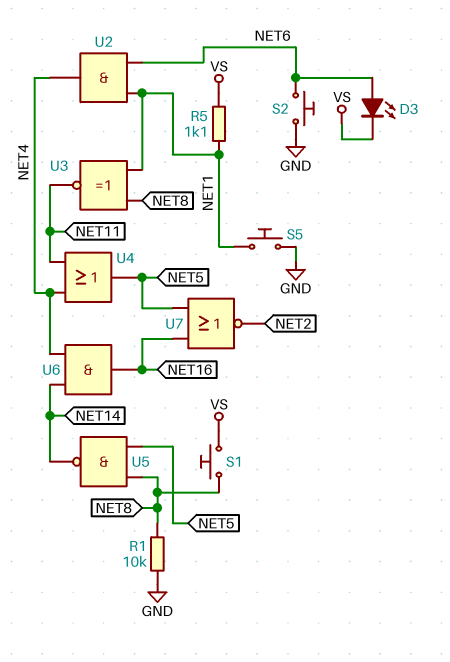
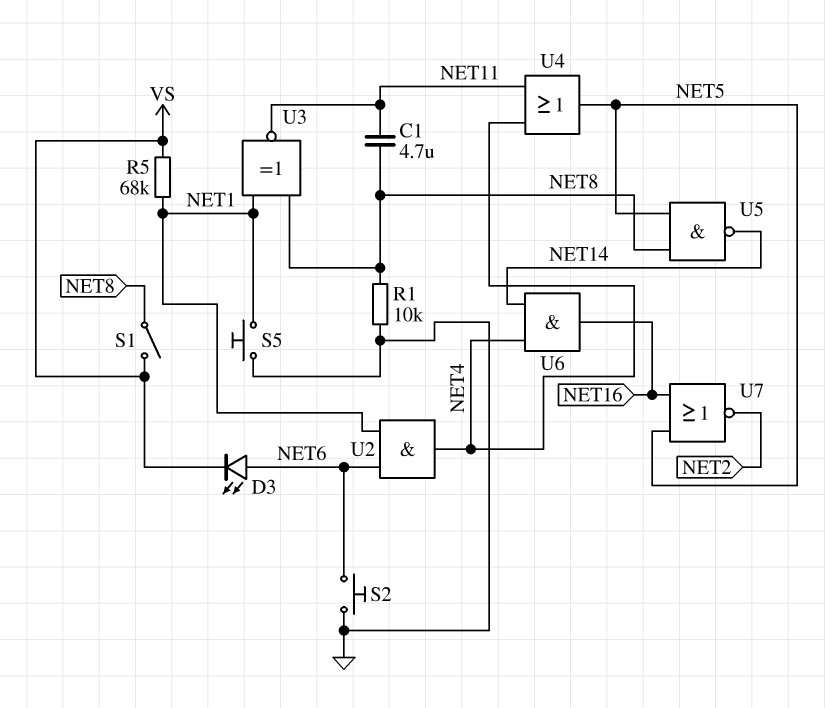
C1: none -> 4.7uF (NET8, NET11)
R5: 1.1k (NET1, VS) -> 68k (NET1, VS)
S1: button (NET8, VS) -> switch (NET8, VS)

